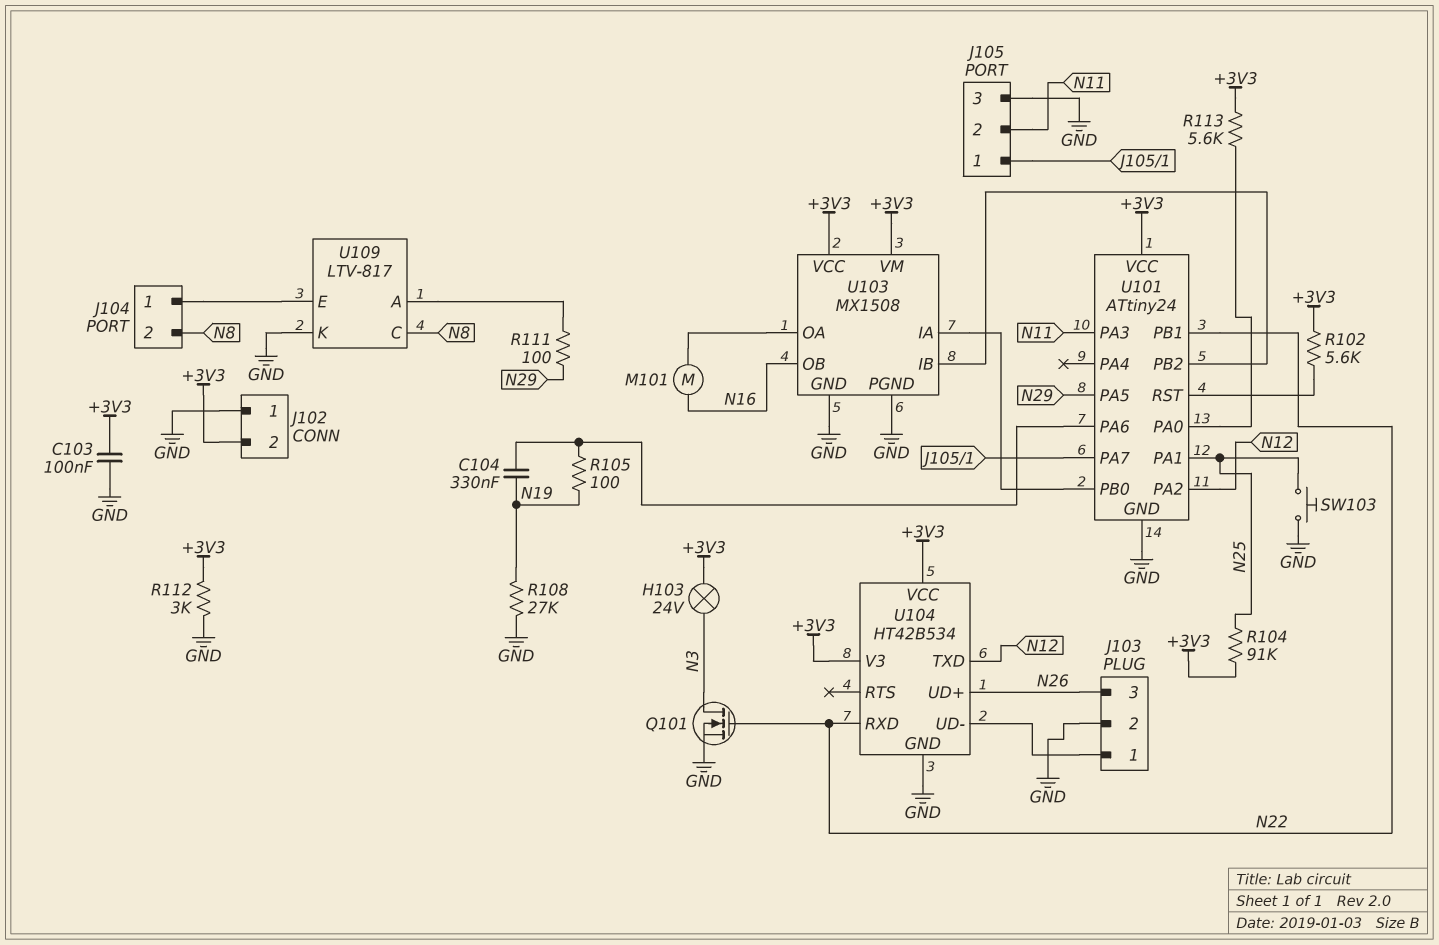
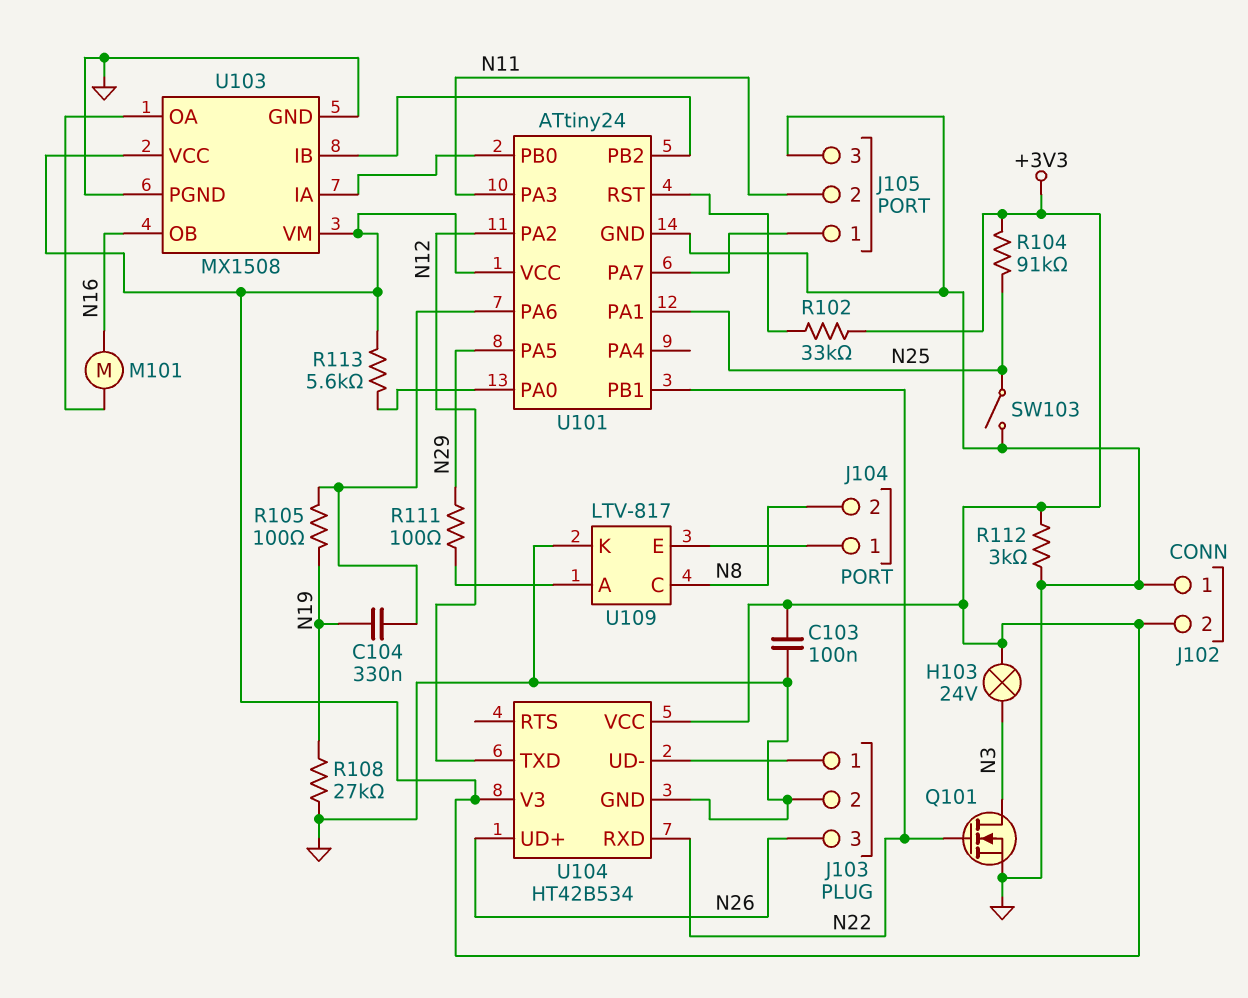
R102: 5.6k (+3V3, U101/RST) -> 33k (+3V3, U101/RST)
SW103: button (GND, N25) -> switch (GND, N25)

